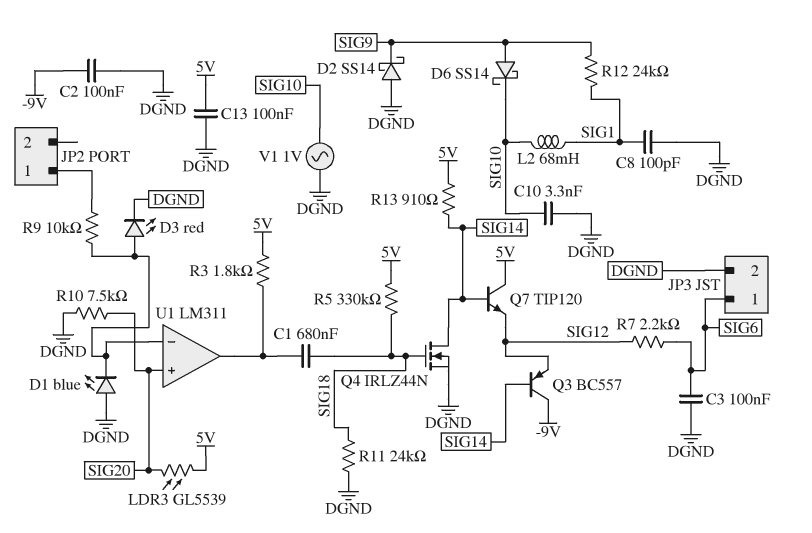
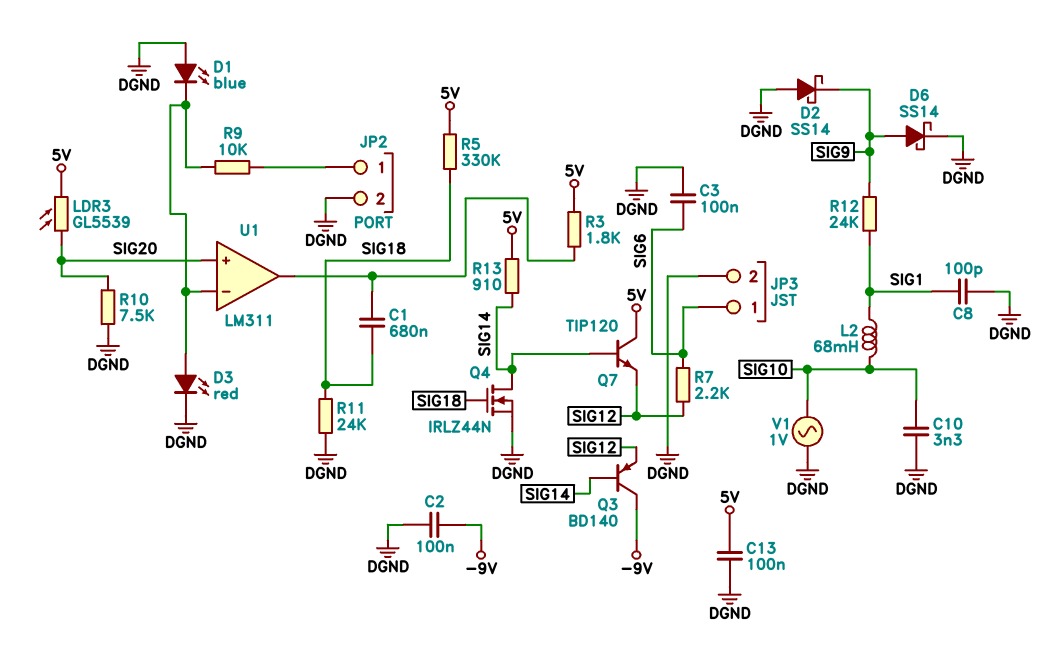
D6: schottky SS14 (A SIG9, K SIG10) -> schottky SS14 (A SIG9, K DGND)
JP2 pin 2: none -> DGND
Q3: PNP BC557 (B SIG14, C -9V, E SIG12) -> PNP BD140 (B SIG14, C -9V, E SIG12)

